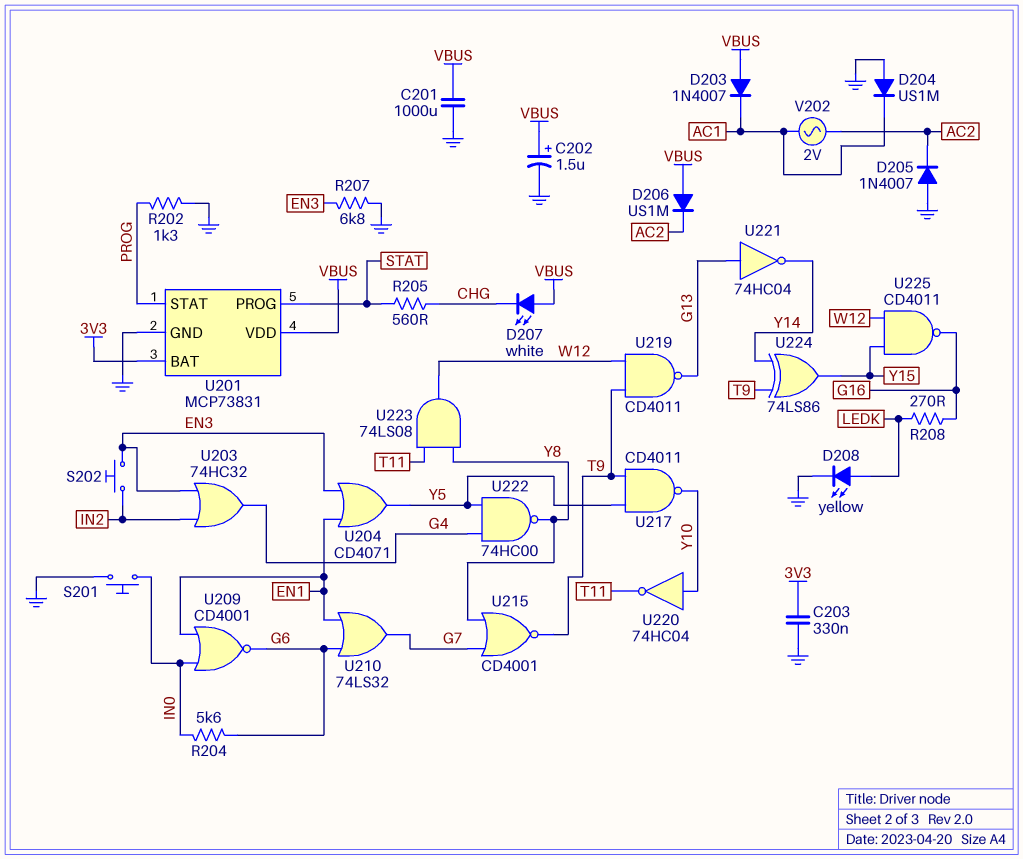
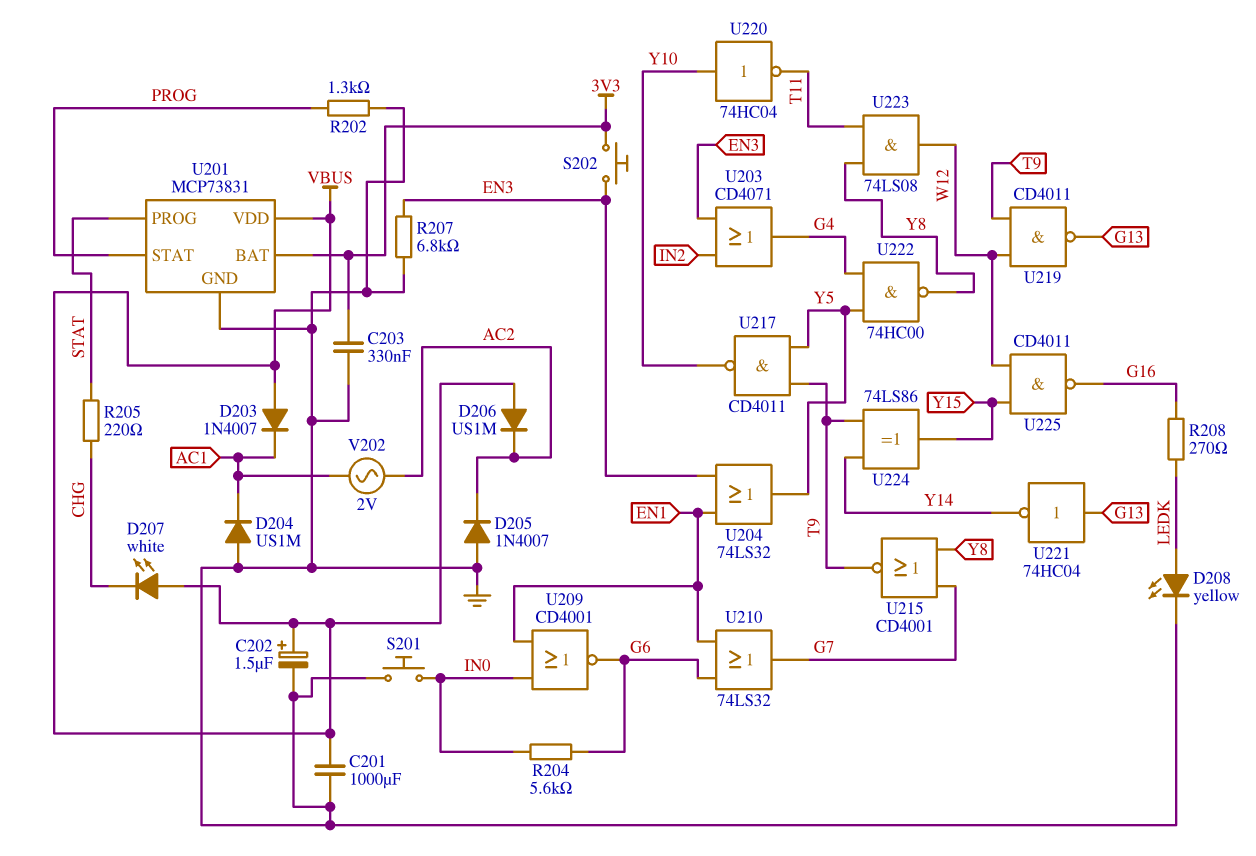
R205: 560 (CHG, STAT) -> 220 (CHG, STAT)
S202: button (EN3, IN2) -> button (3V3, EN3)
U203: OR 74HC32 (in EN3, in IN2, out G4) -> OR CD4071 (in EN3, in IN2, out G4)
U204: OR CD4071 (in EN1, in EN3, out Y5) -> OR 74LS32 (in EN1, in EN3, out Y5)

